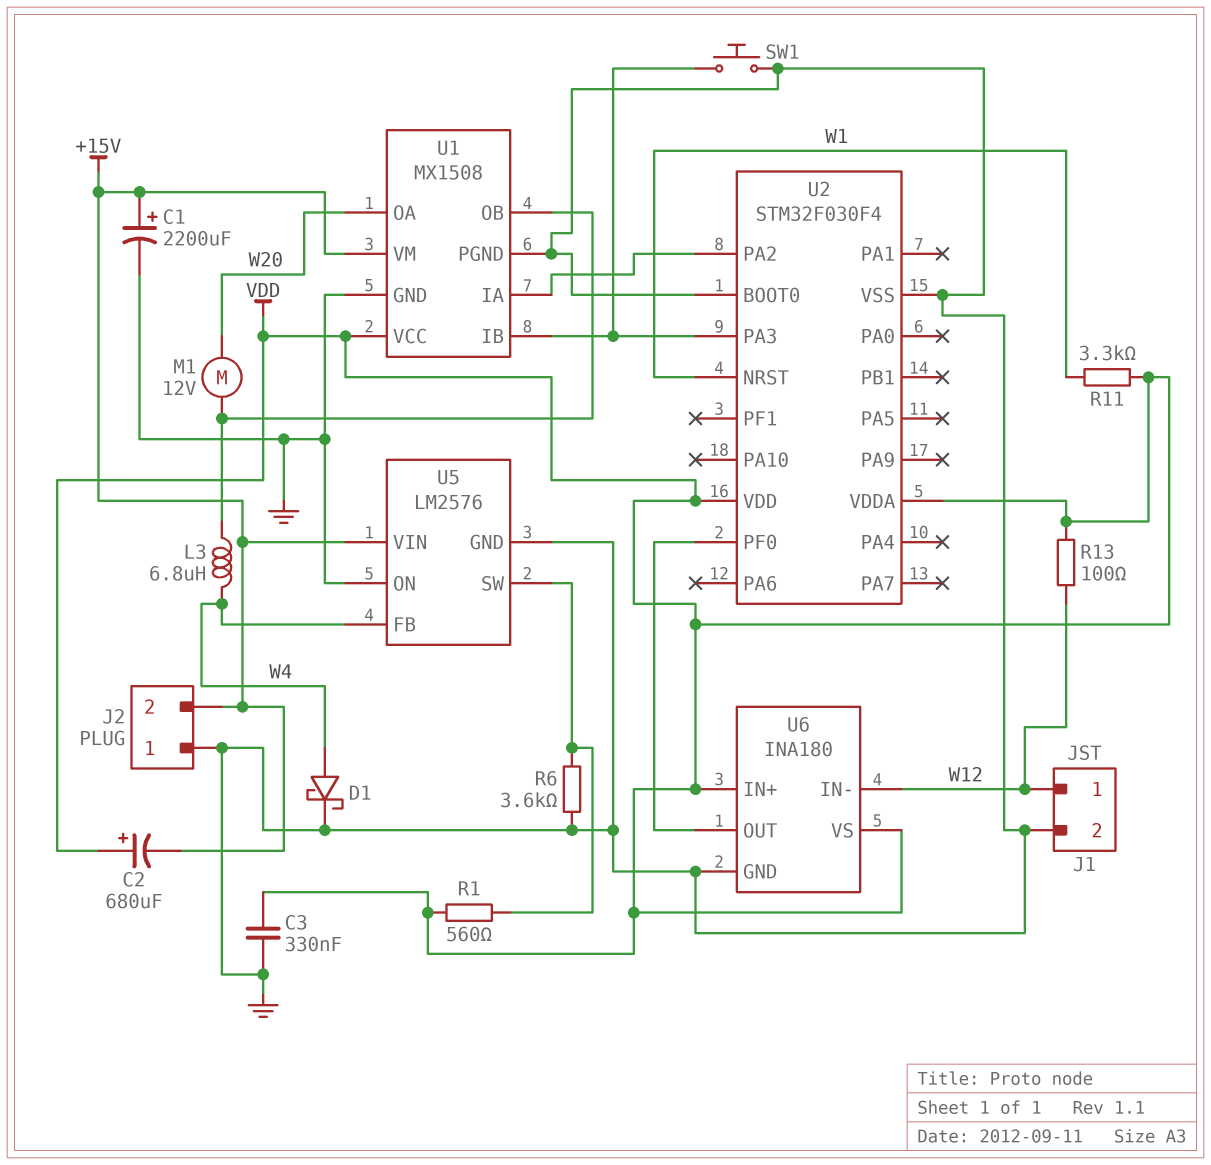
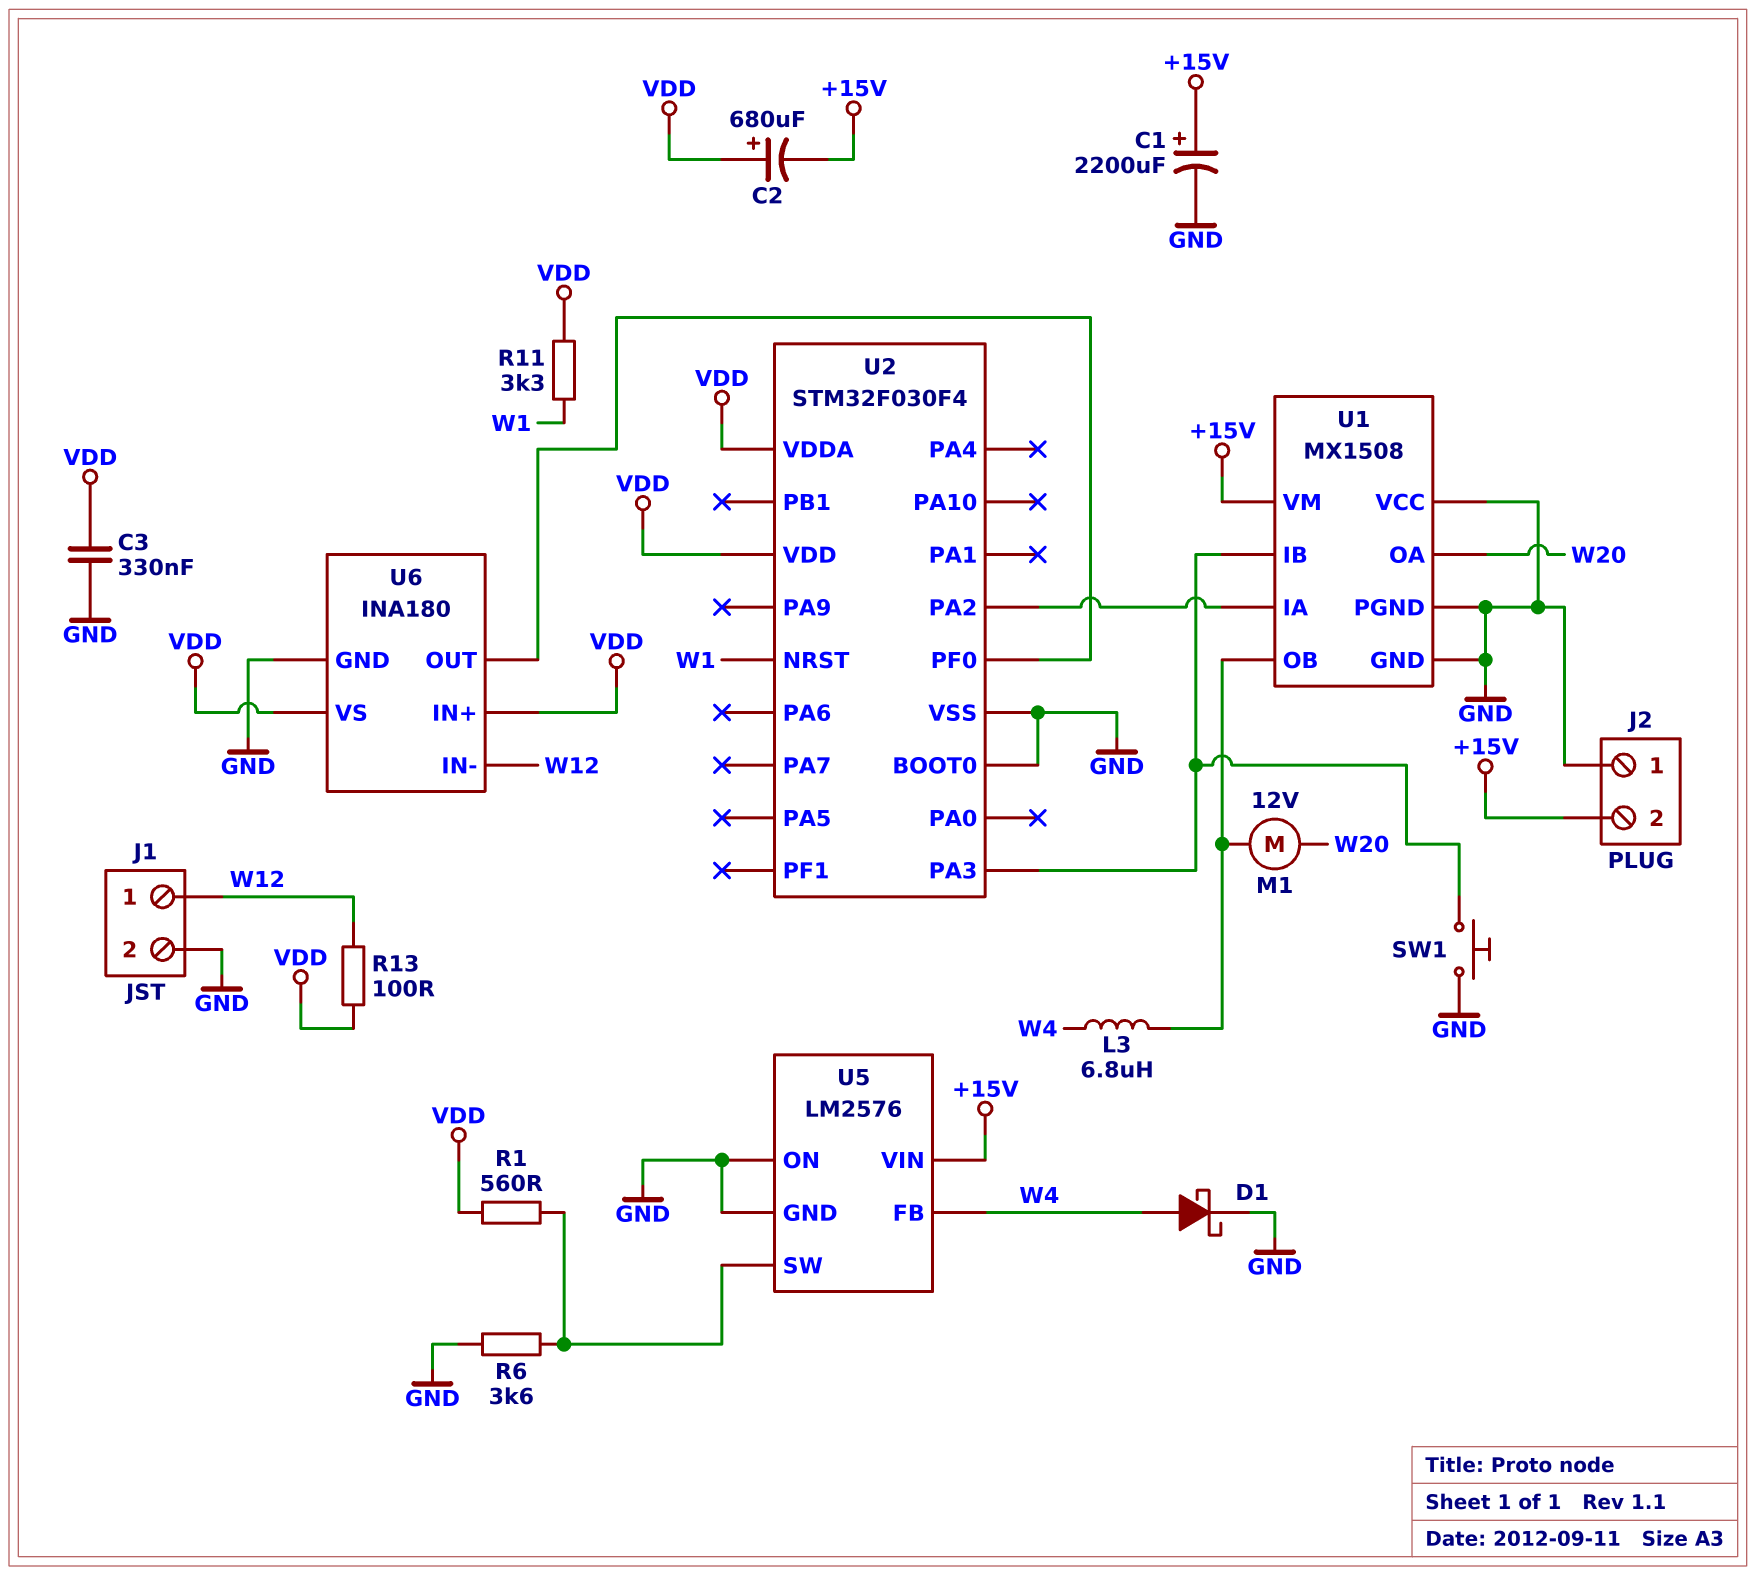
U1 pin VCC: VDD -> GND

